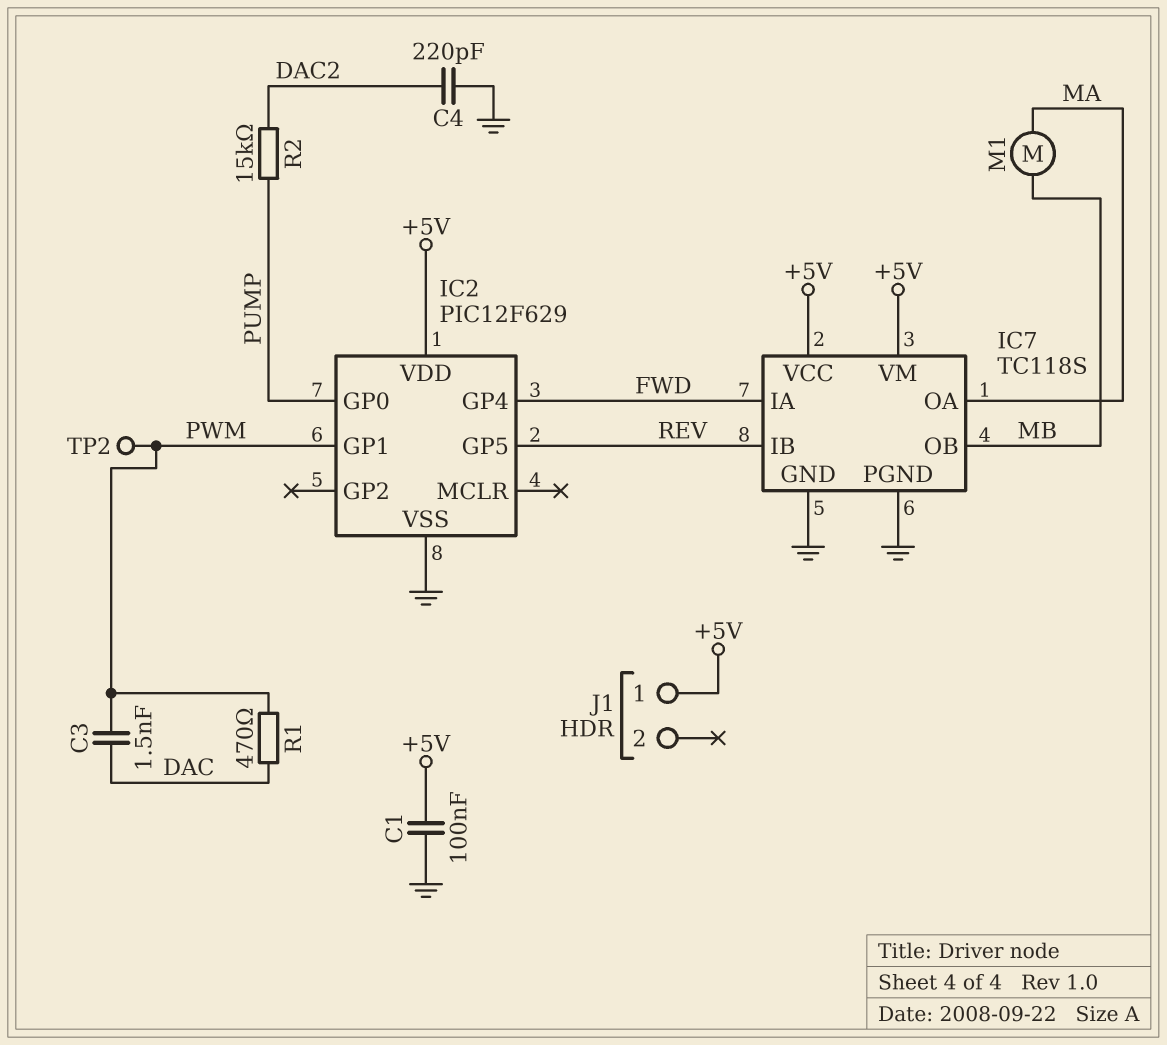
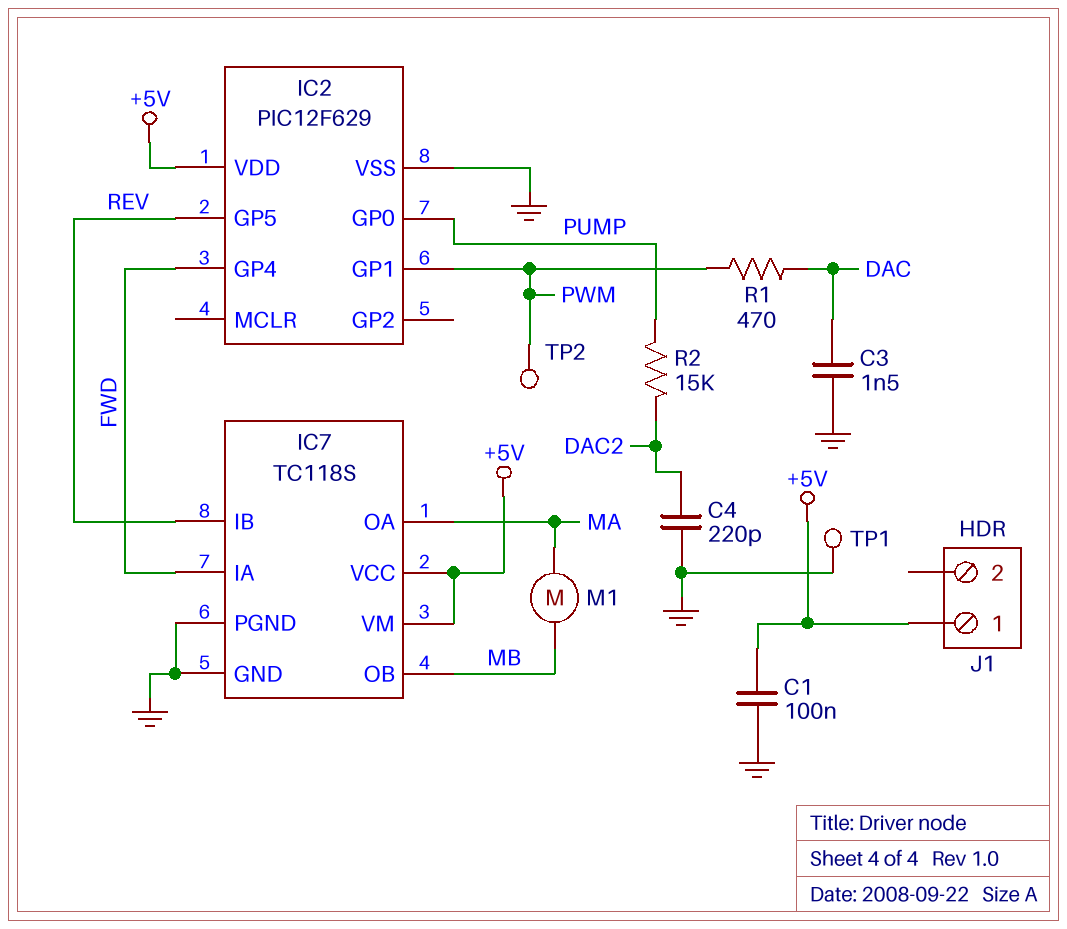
C3: 1.5nF (DAC, PWM) -> 1.5nF (DAC, GND)
TP1: none -> test point (GND)

